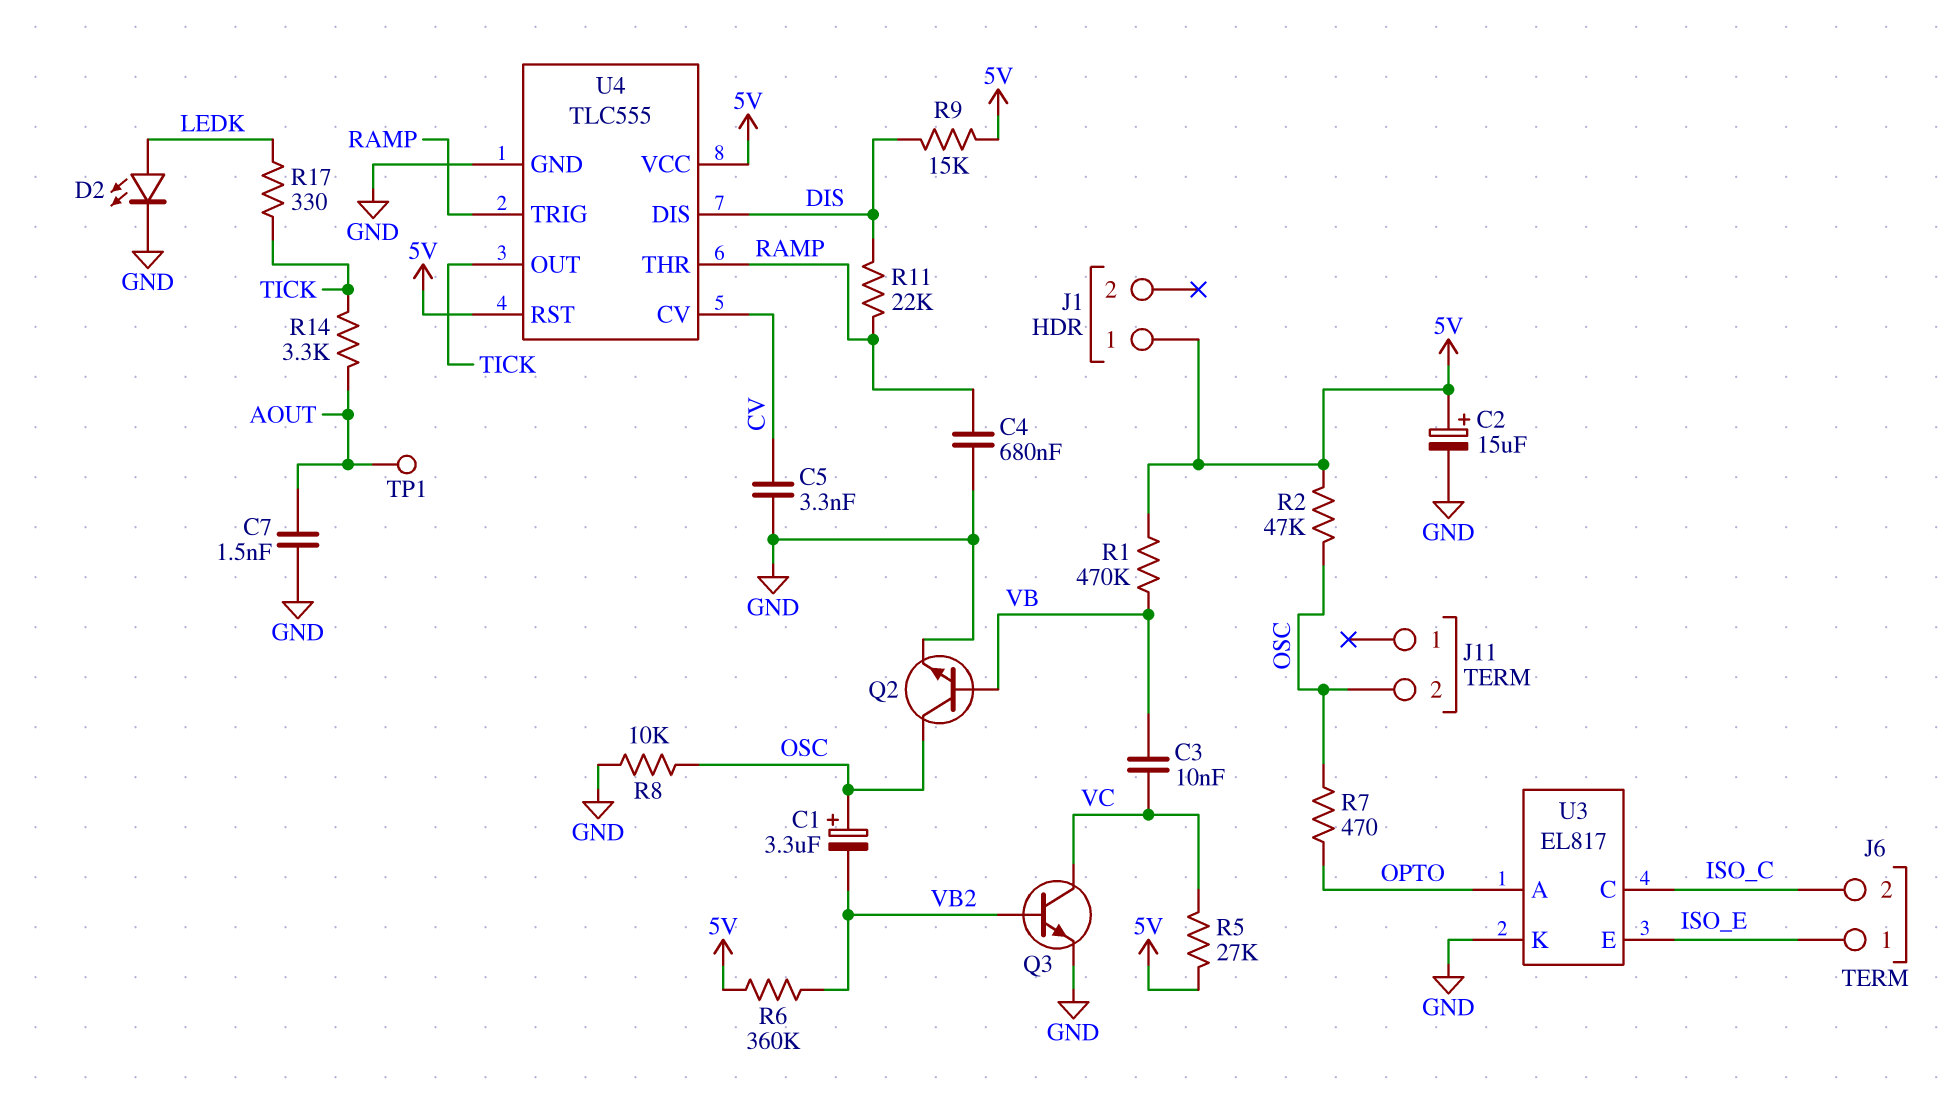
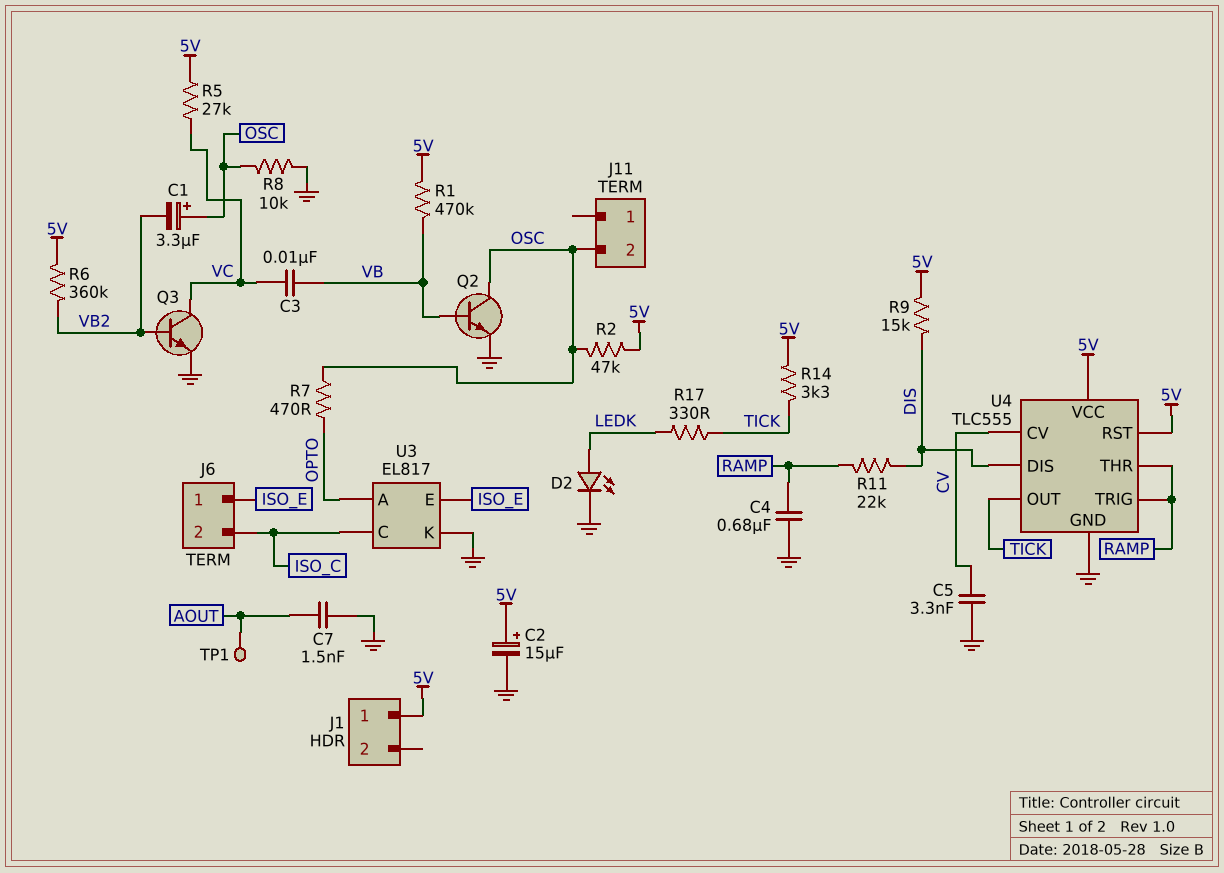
R14: 3.3k (AOUT, TICK) -> 3.3k (5V, TICK)

